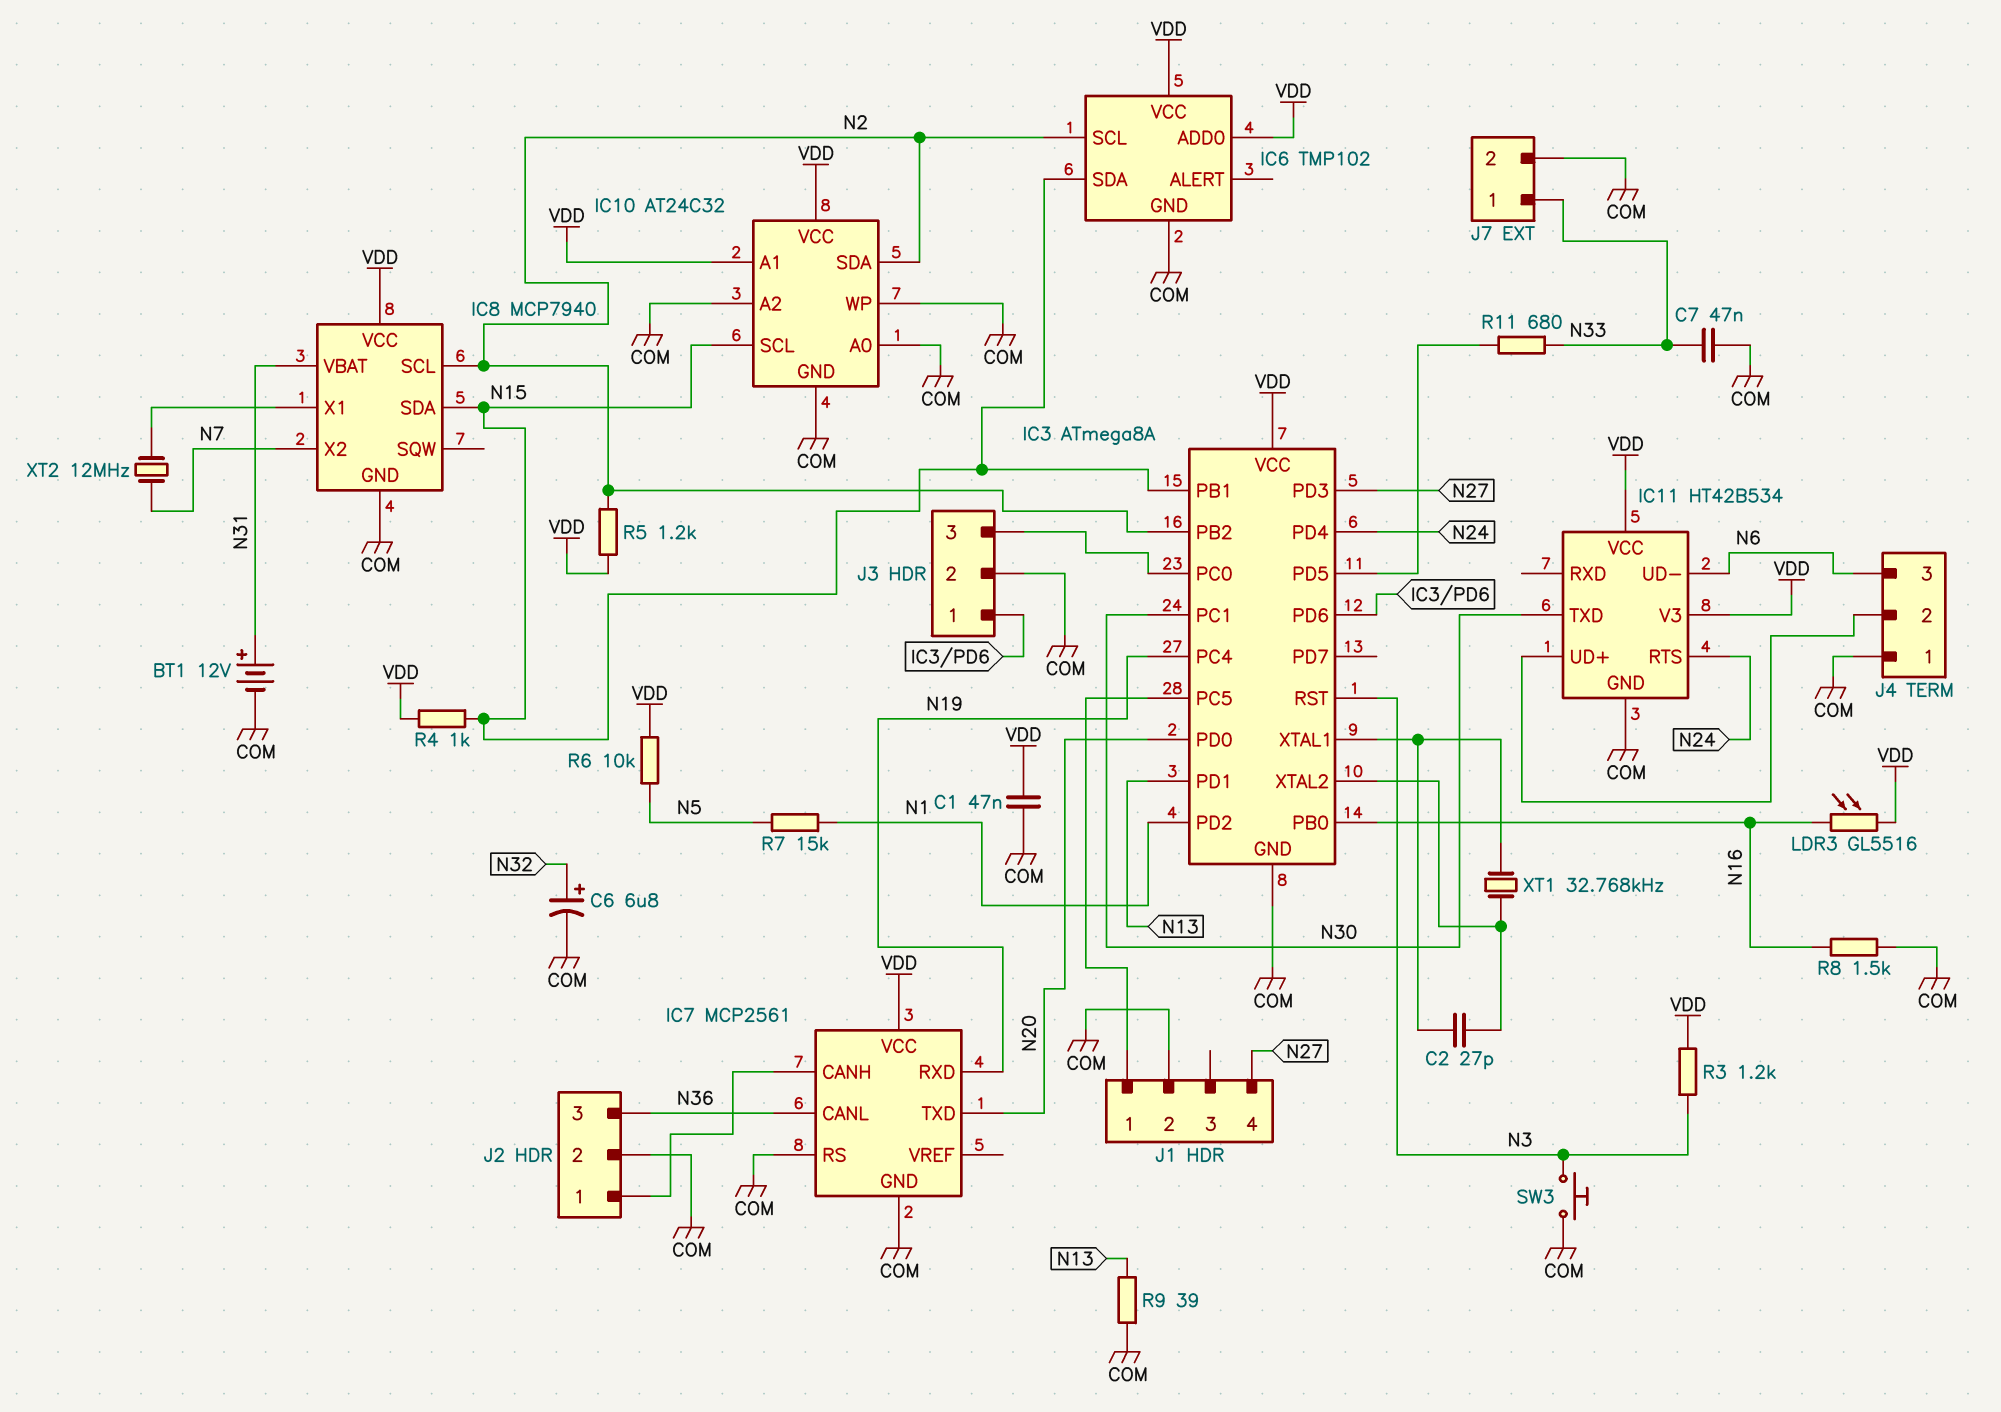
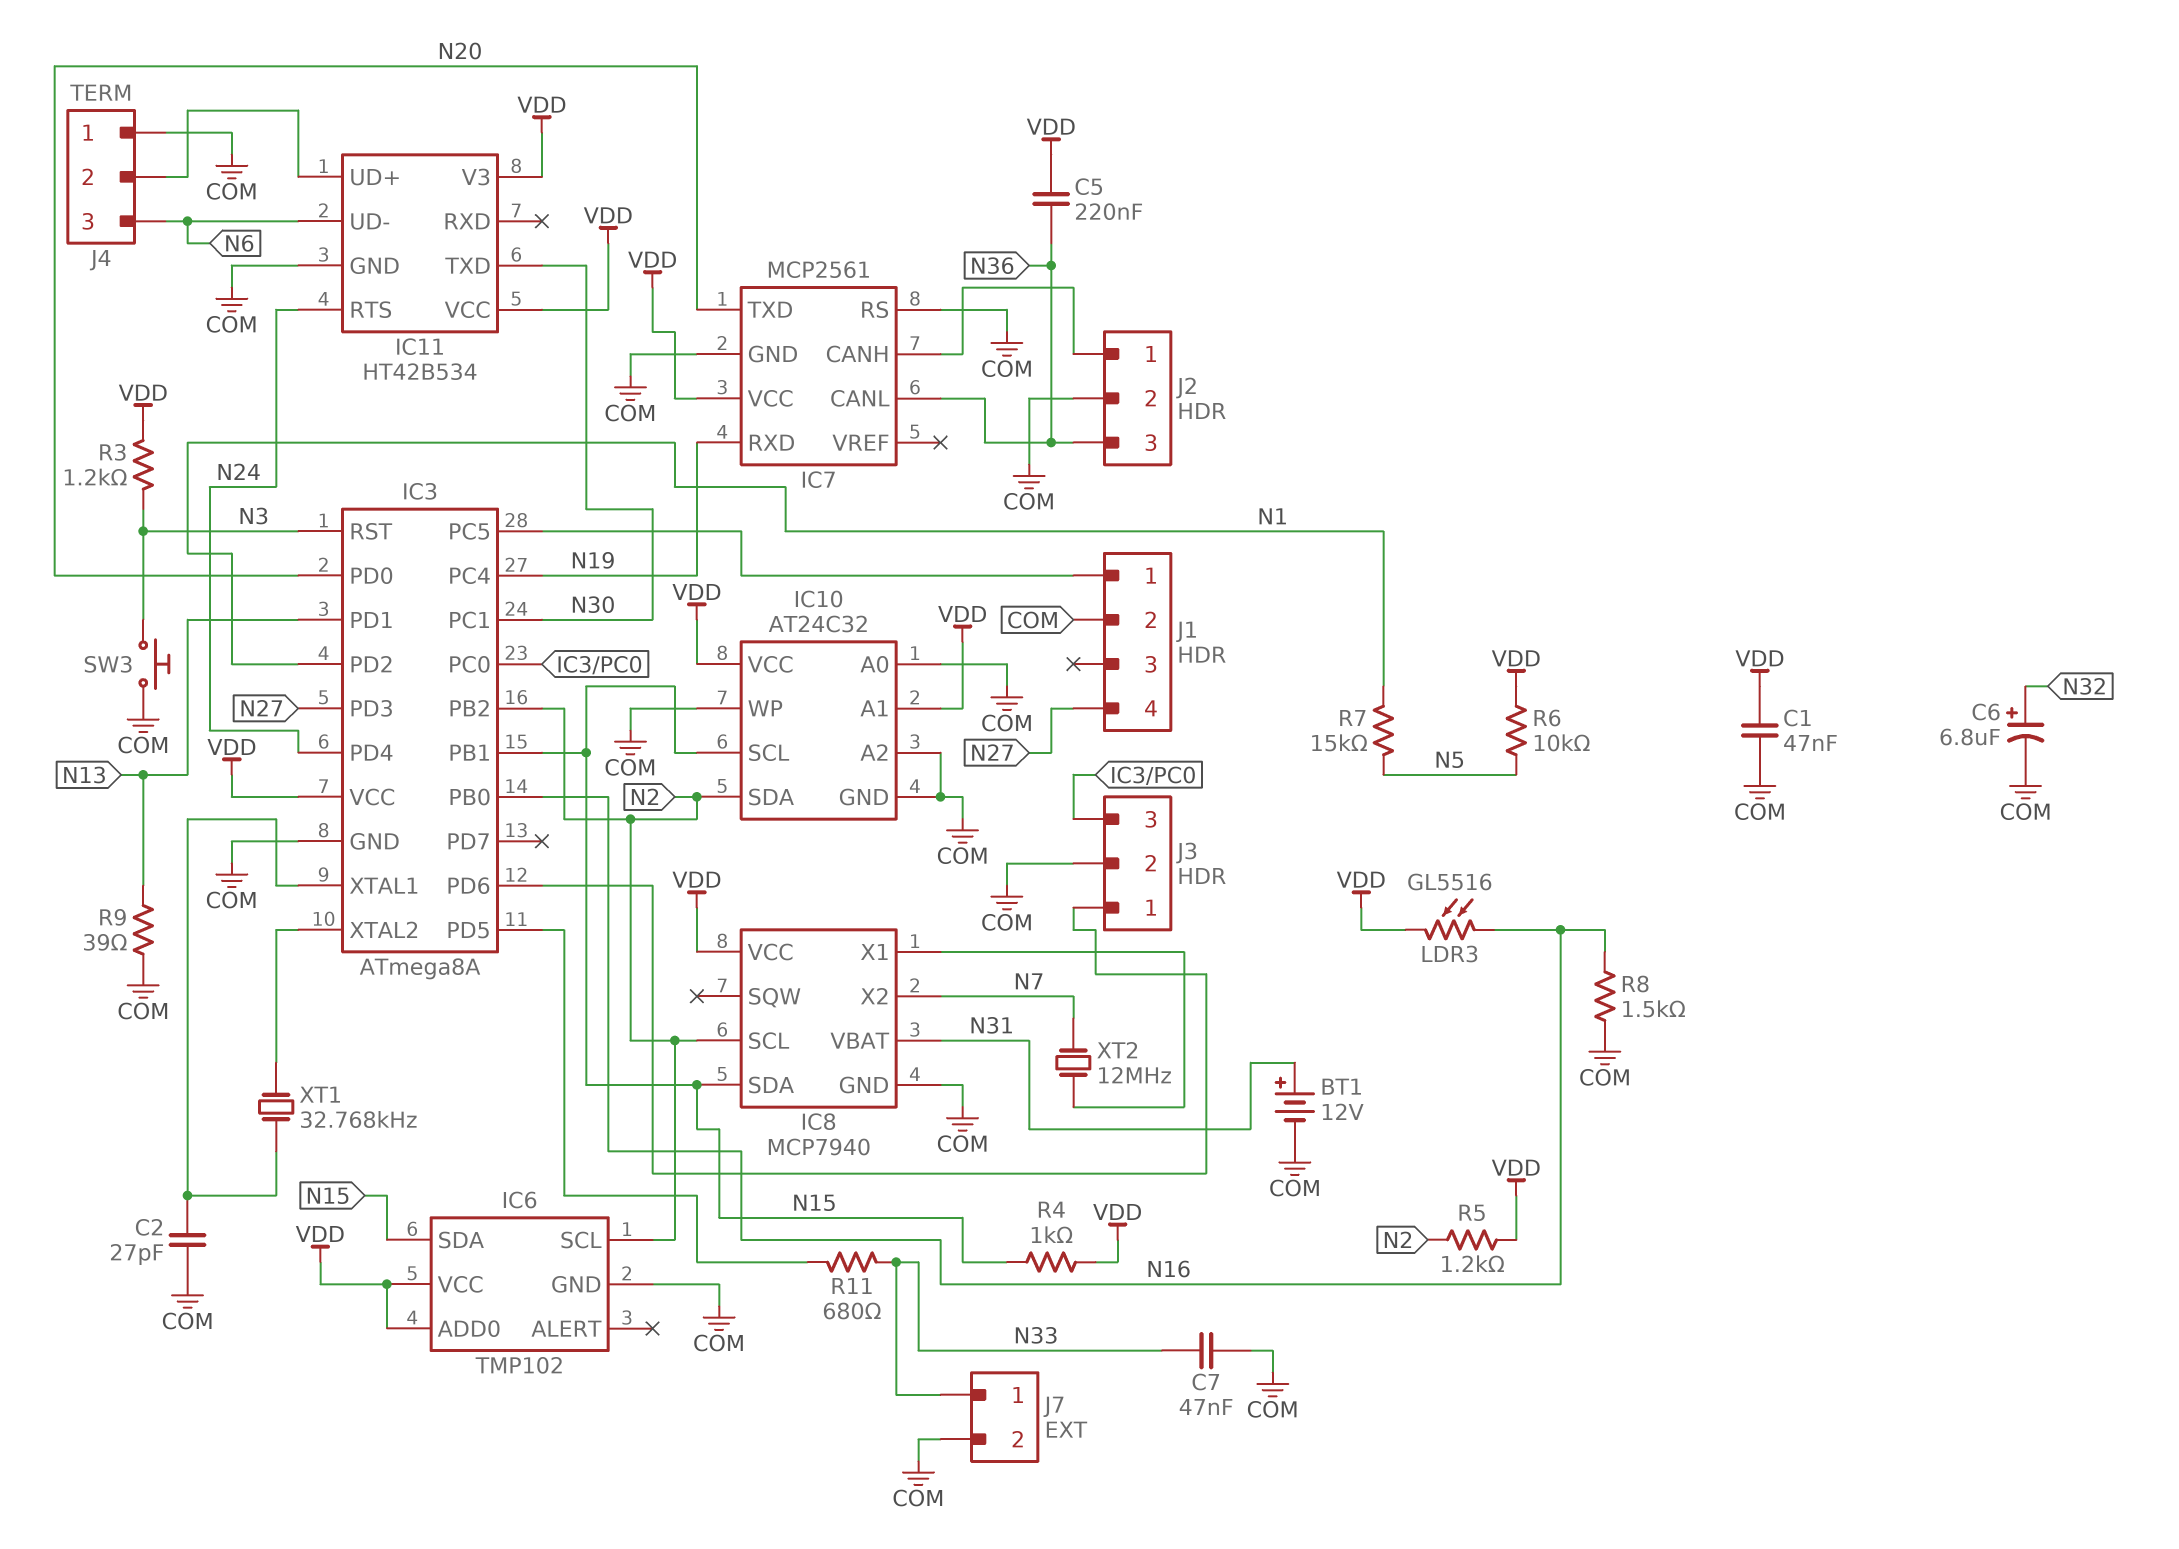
C2: 27pF (IC3/XTAL1, IC3/XTAL2) -> 27pF (COM, IC3/XTAL1)
C5: none -> 220nF (N36, VDD)

